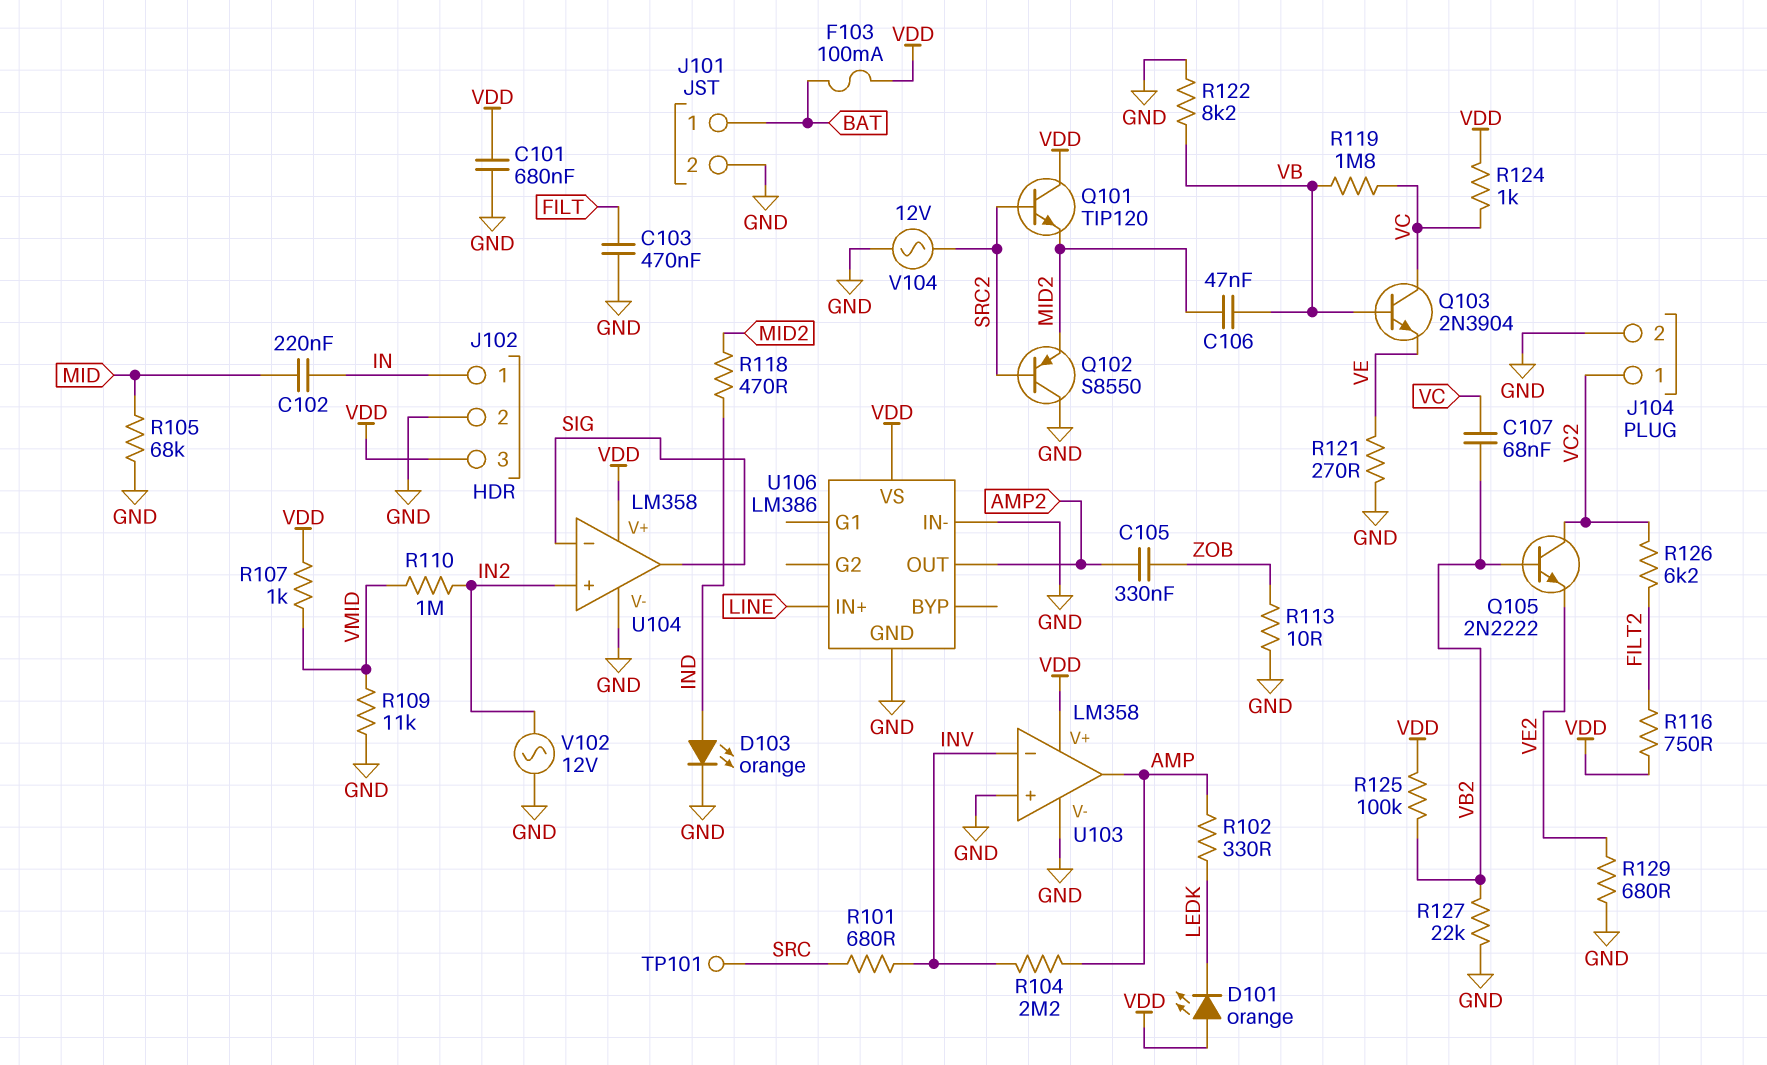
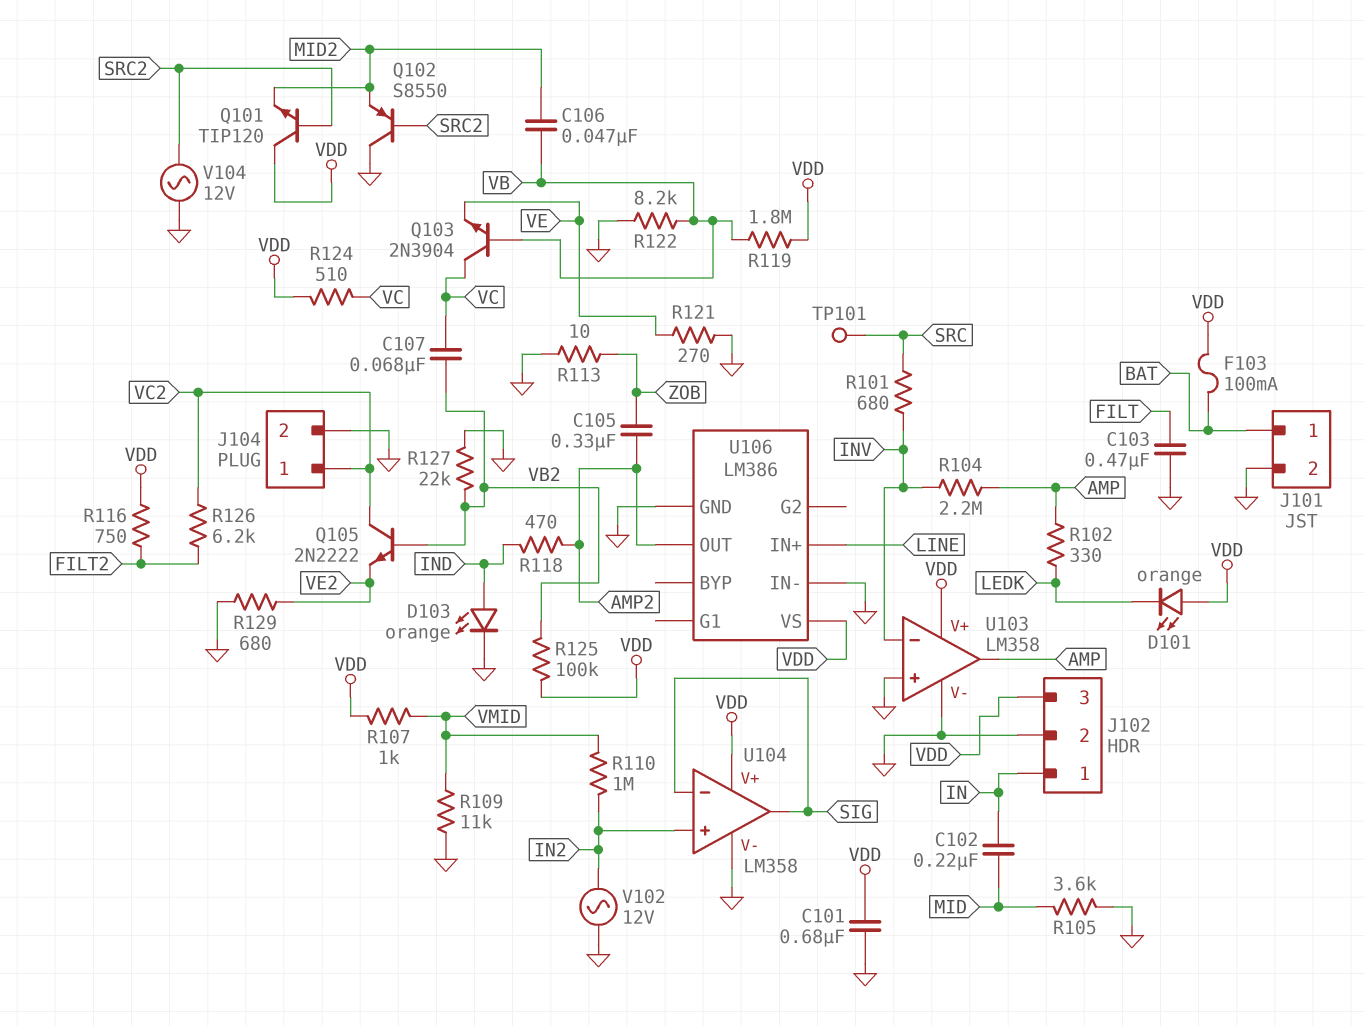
R105: 68k (GND, MID) -> 3.6k (GND, MID)
R118: 470 (IND, MID2) -> 470 (AMP2, IND)
R119: 1.8M (VB, VC) -> 1.8M (VB, VDD)
R124: 1k (VC, VDD) -> 510 (VC, VDD)

